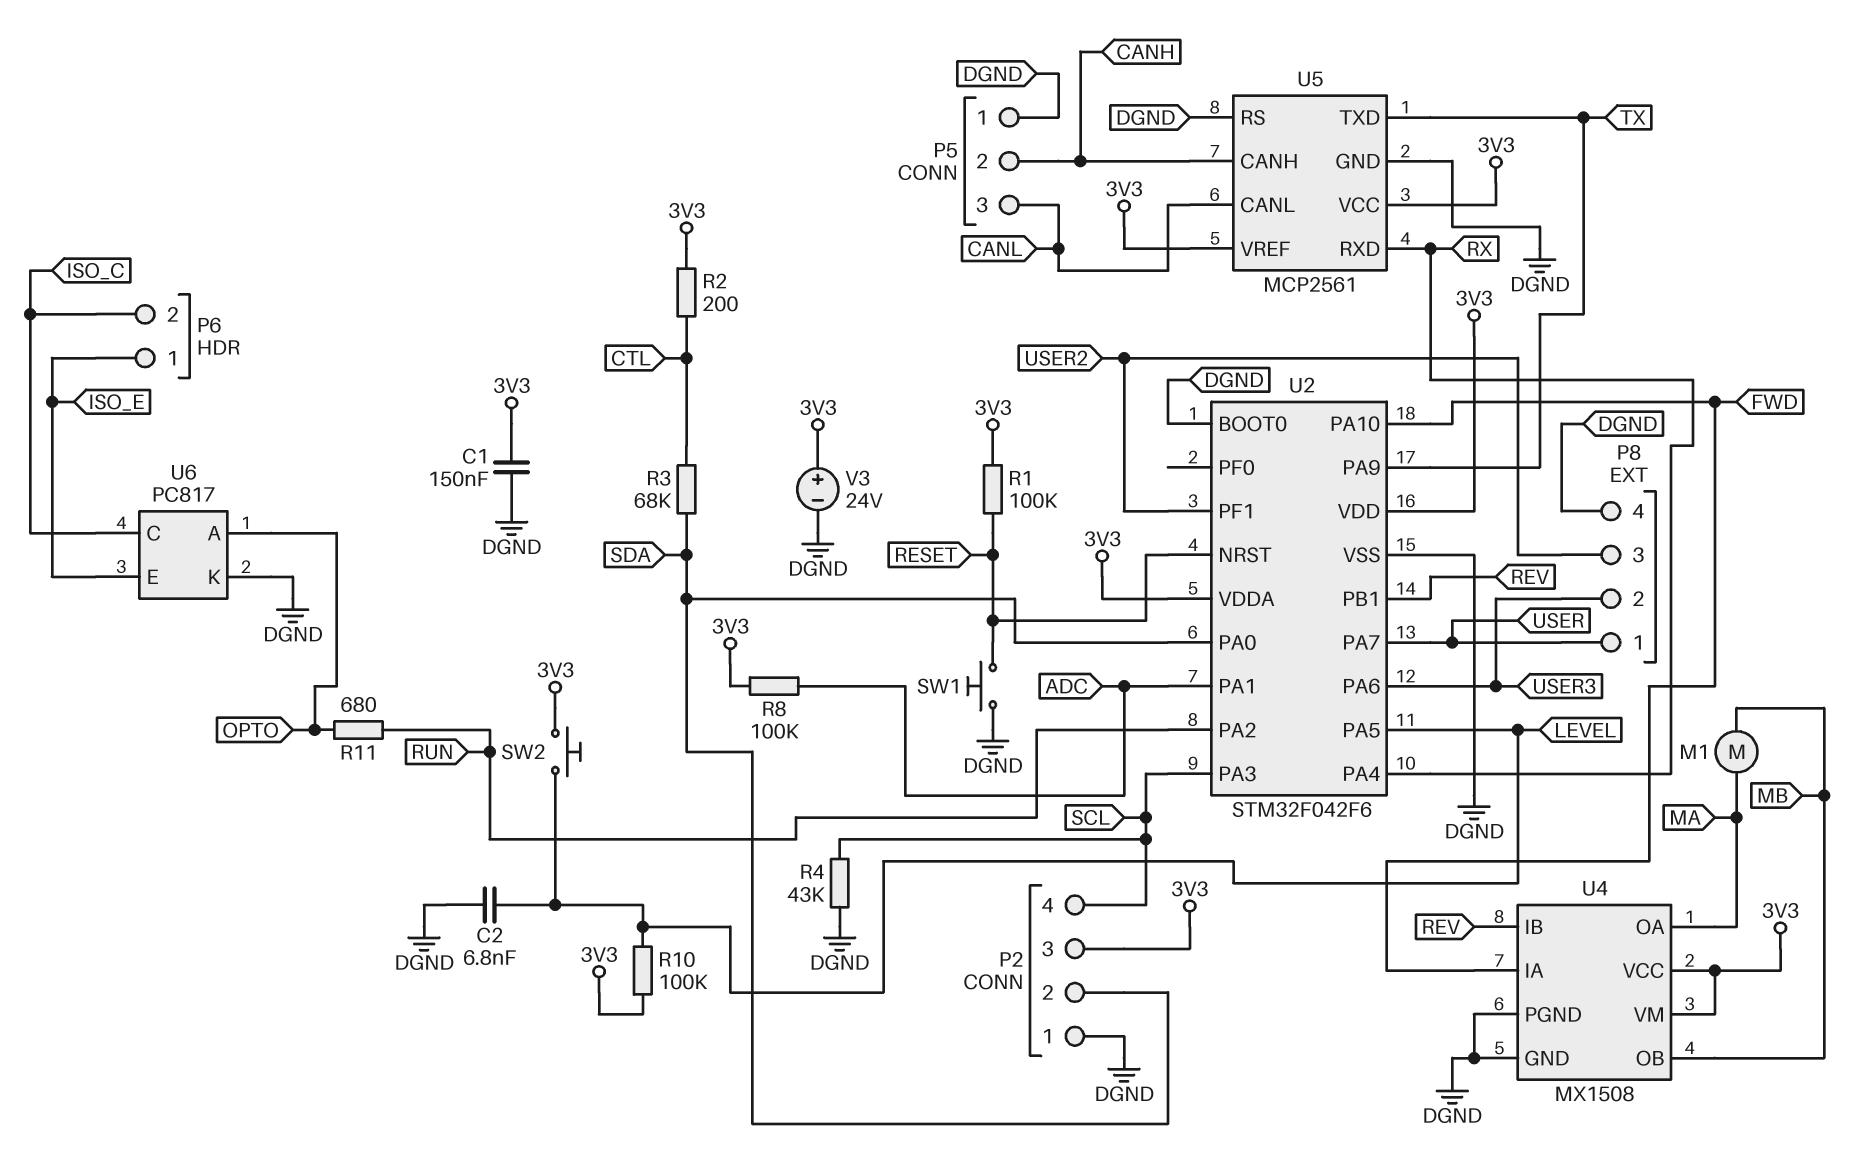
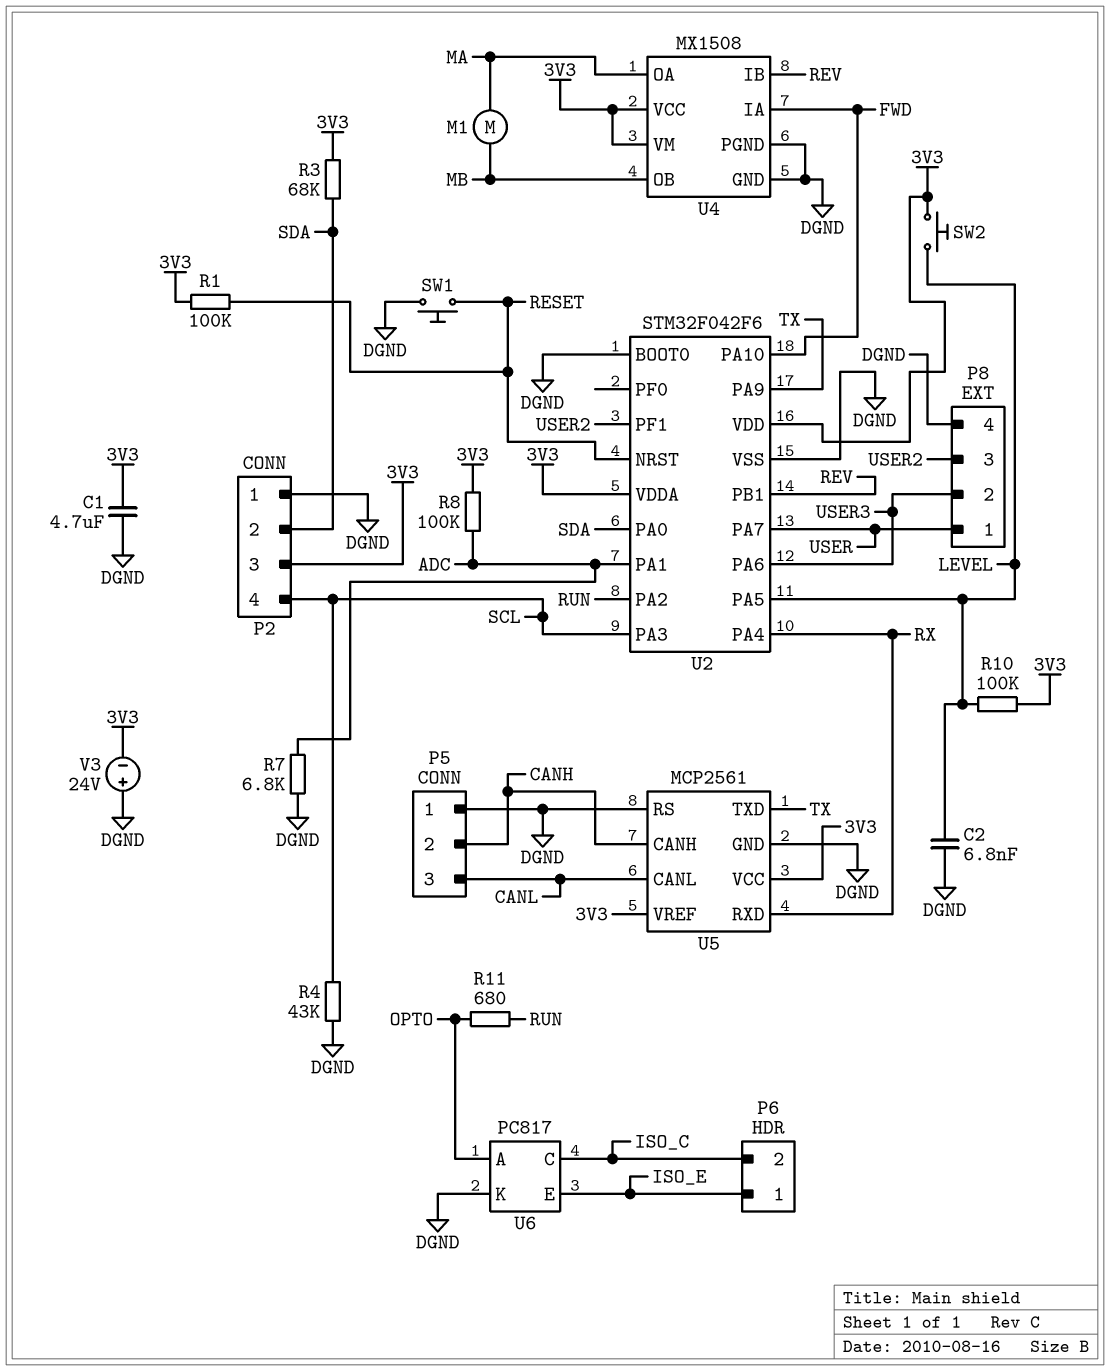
C1: 150nF (3V3, DGND) -> 4.7uF (3V3, DGND)
R2: 200 (3V3, CTL) -> none
R3: 68k (CTL, SDA) -> 68k (3V3, SDA)
R7: none -> 6.8k (ADC, DGND)
V3: 24V (plus 3V3, minus DGND) -> 24V (plus DGND, minus 3V3)

